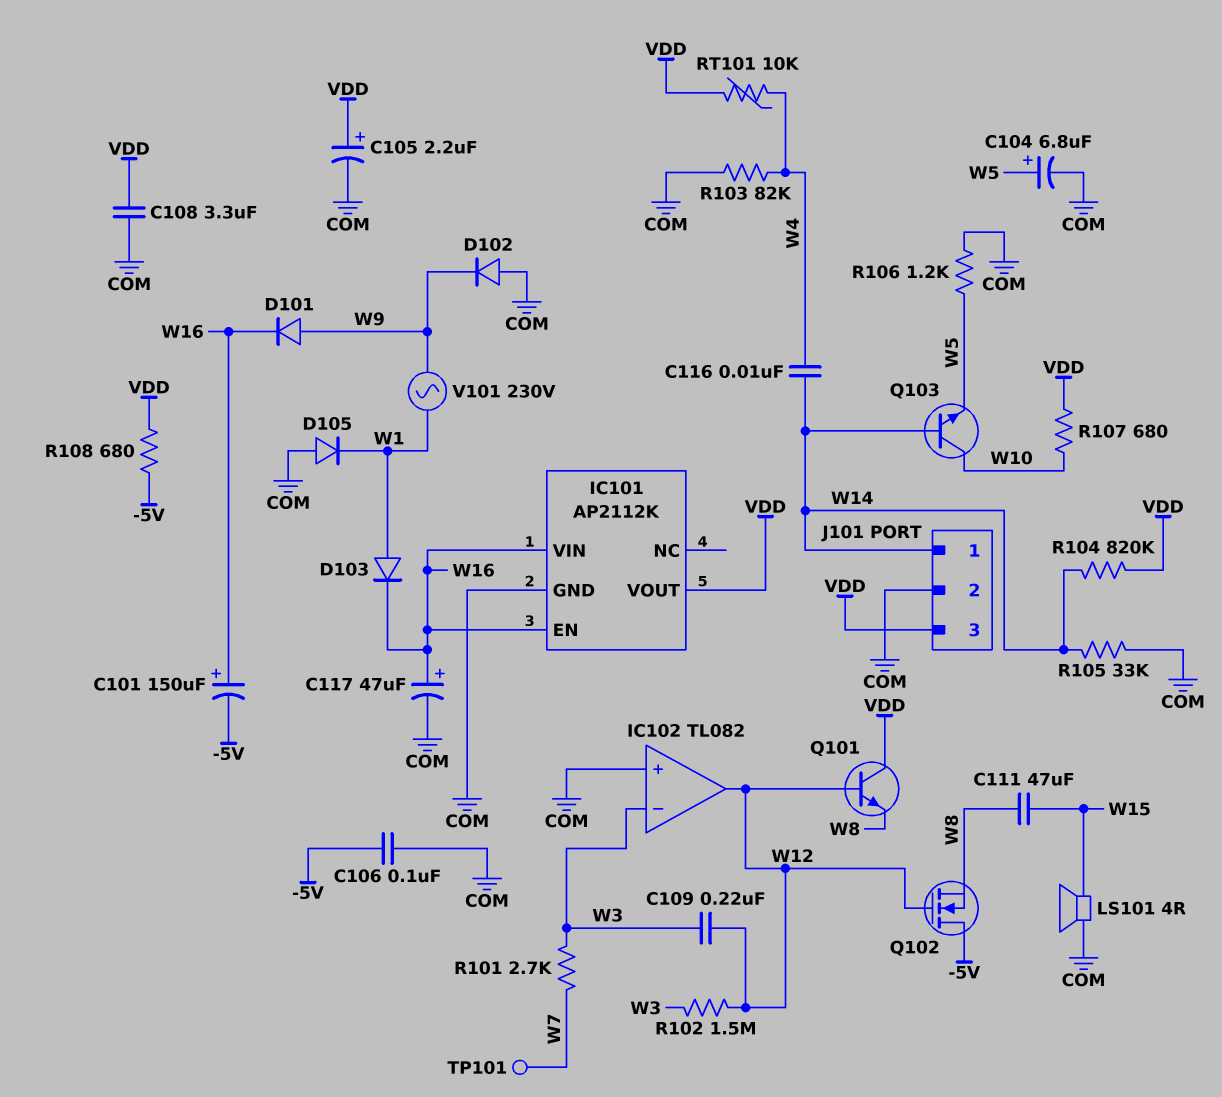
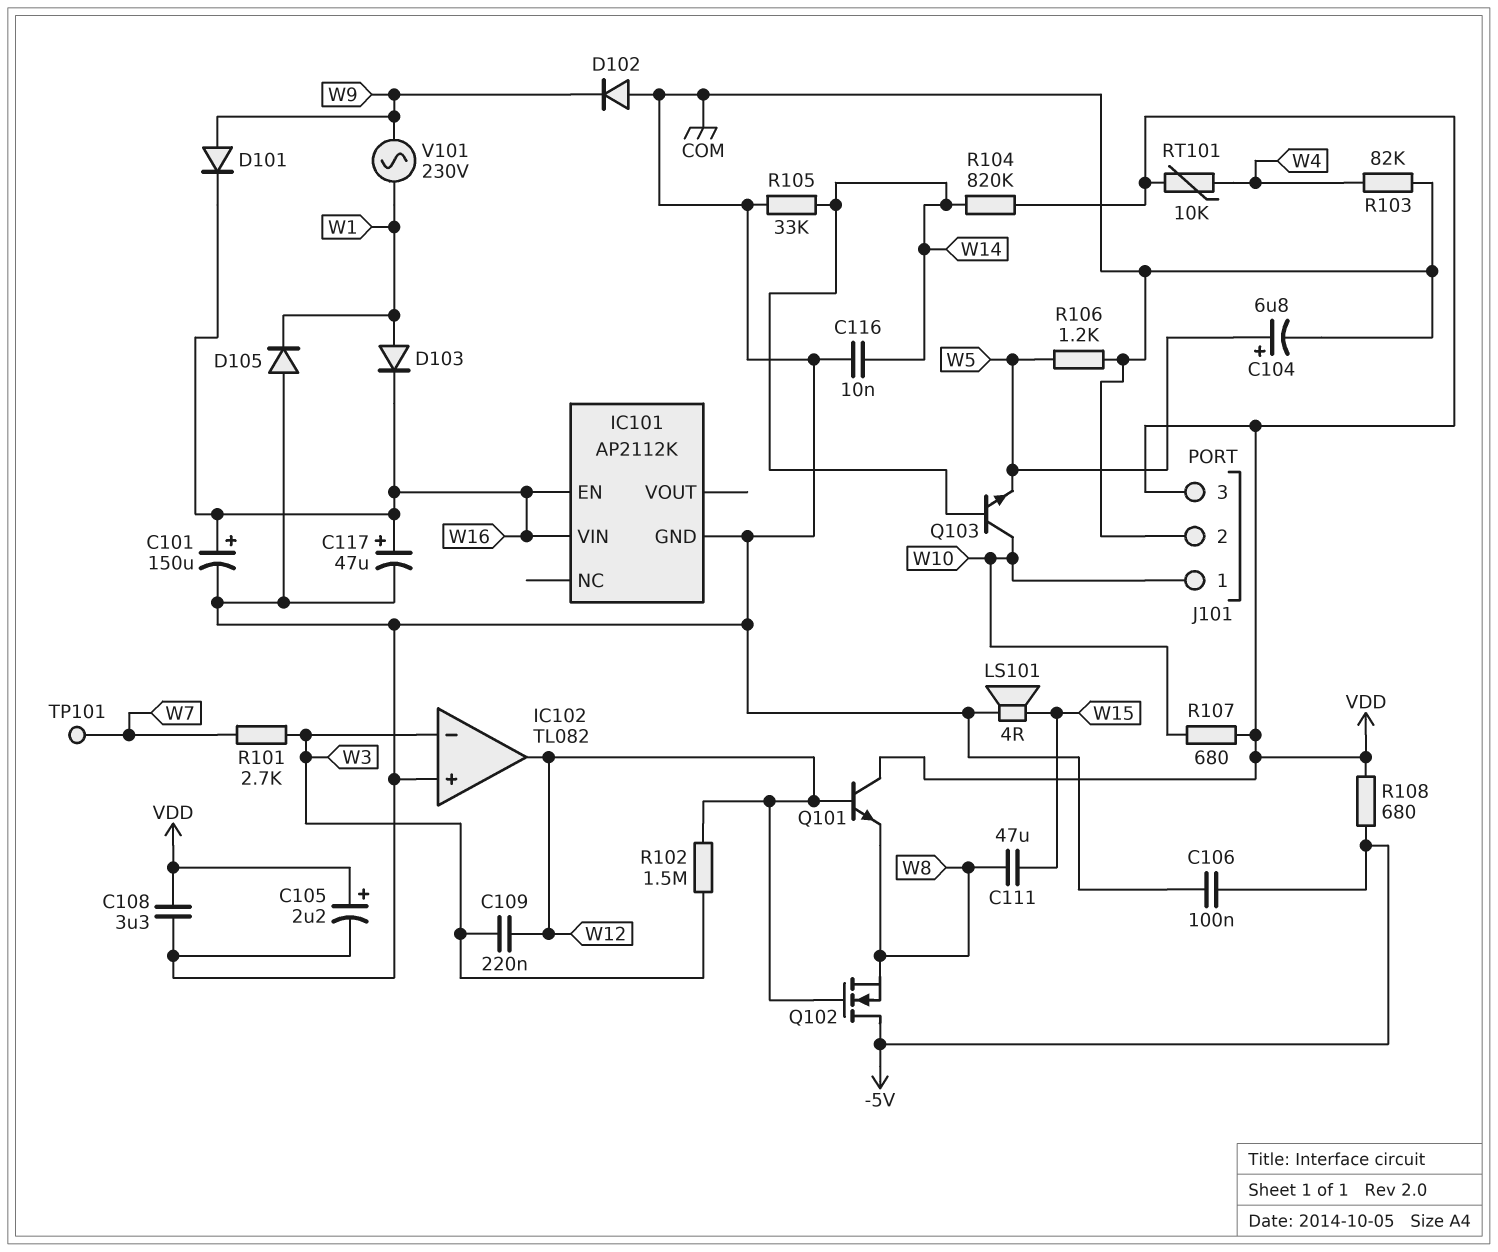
C101: 150uF (plus W16, minus -5V) -> 150uF (plus W16, minus COM)
C116: 10nF (W4, W14) -> 10nF (COM, W14)
IC101 pin VOUT: VDD -> none
J101 pin 1: W14 -> W10

